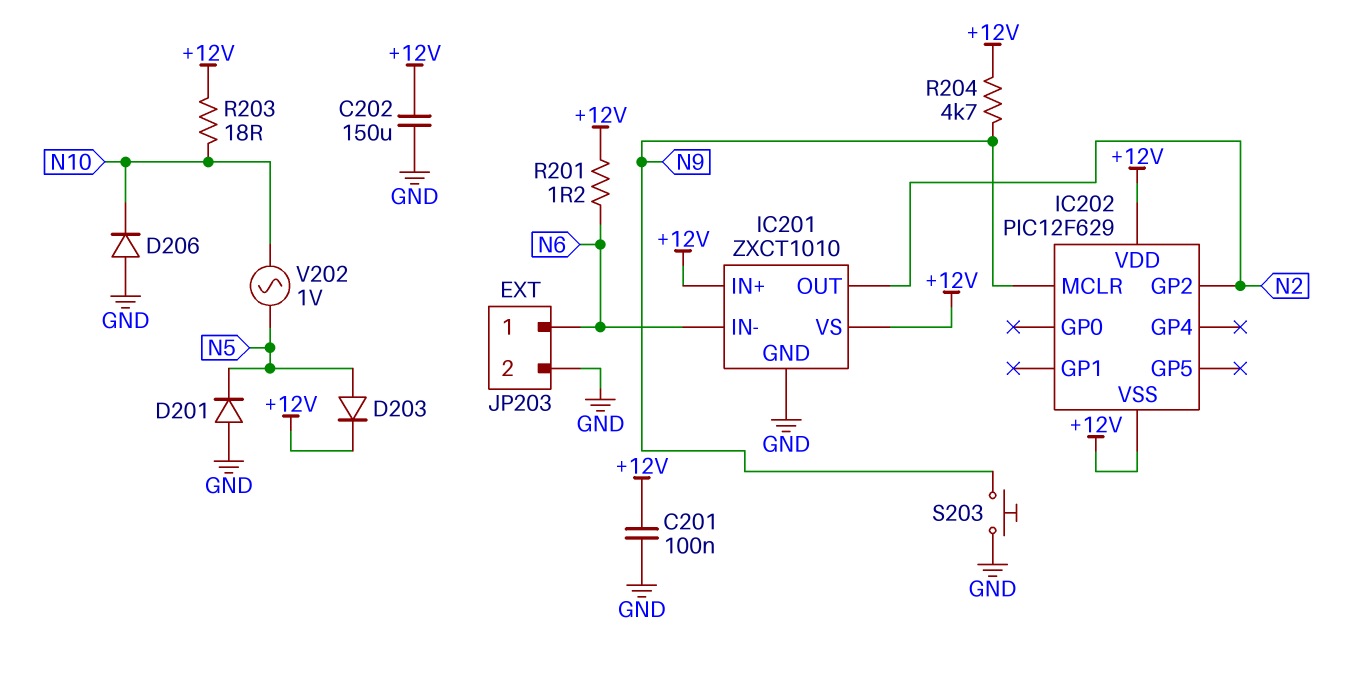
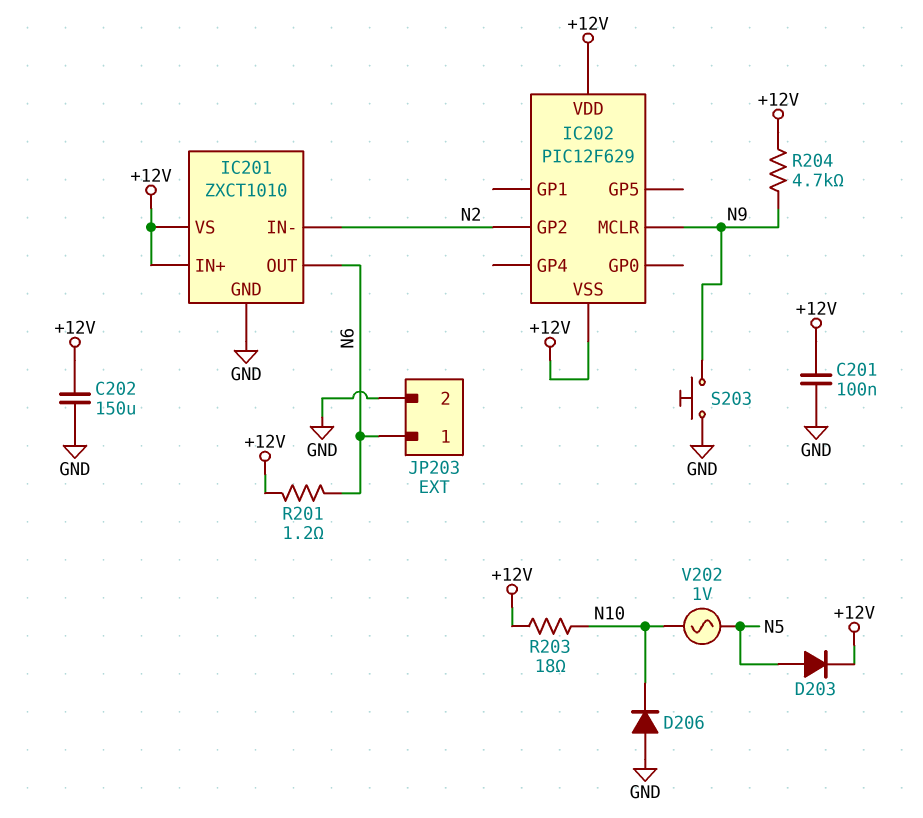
D201: diode (A GND, K N5) -> none
IC201 pin IN-: N6 -> N2
IC201 pin OUT: N2 -> N6

